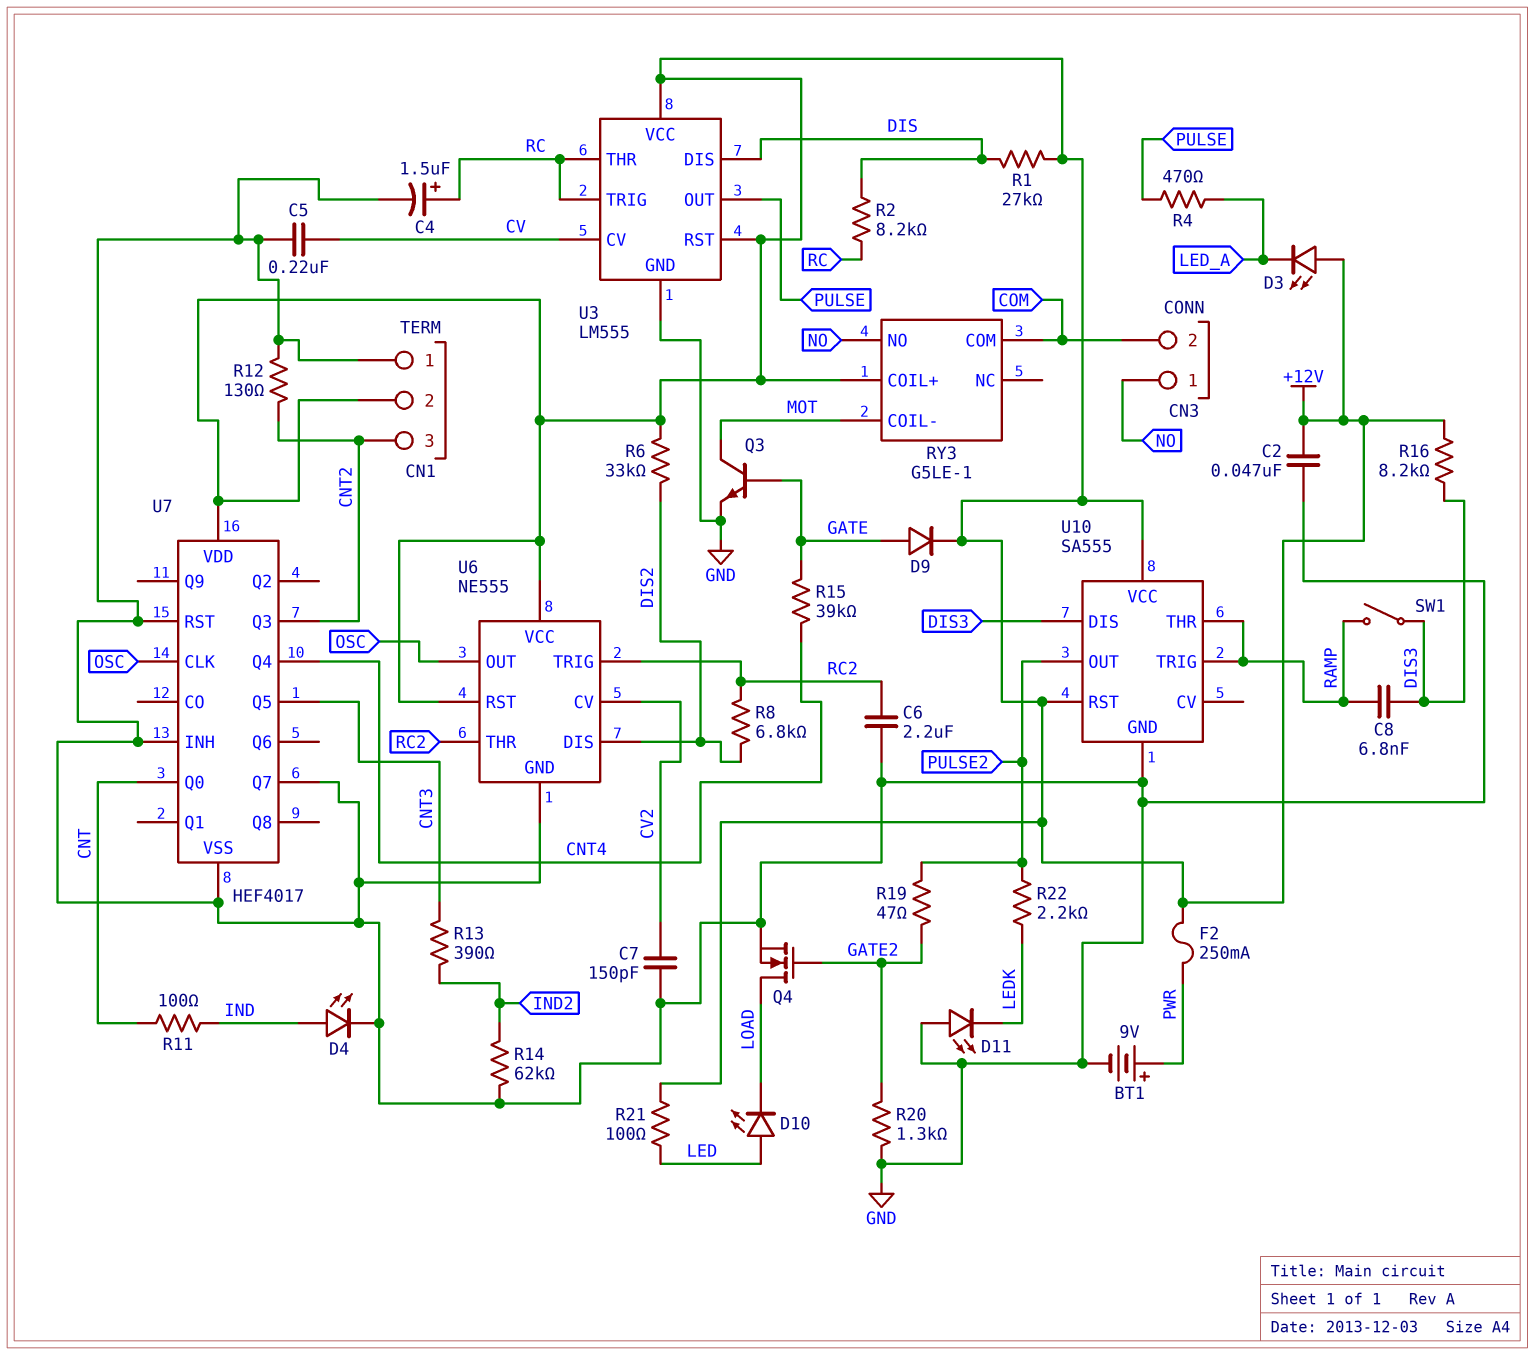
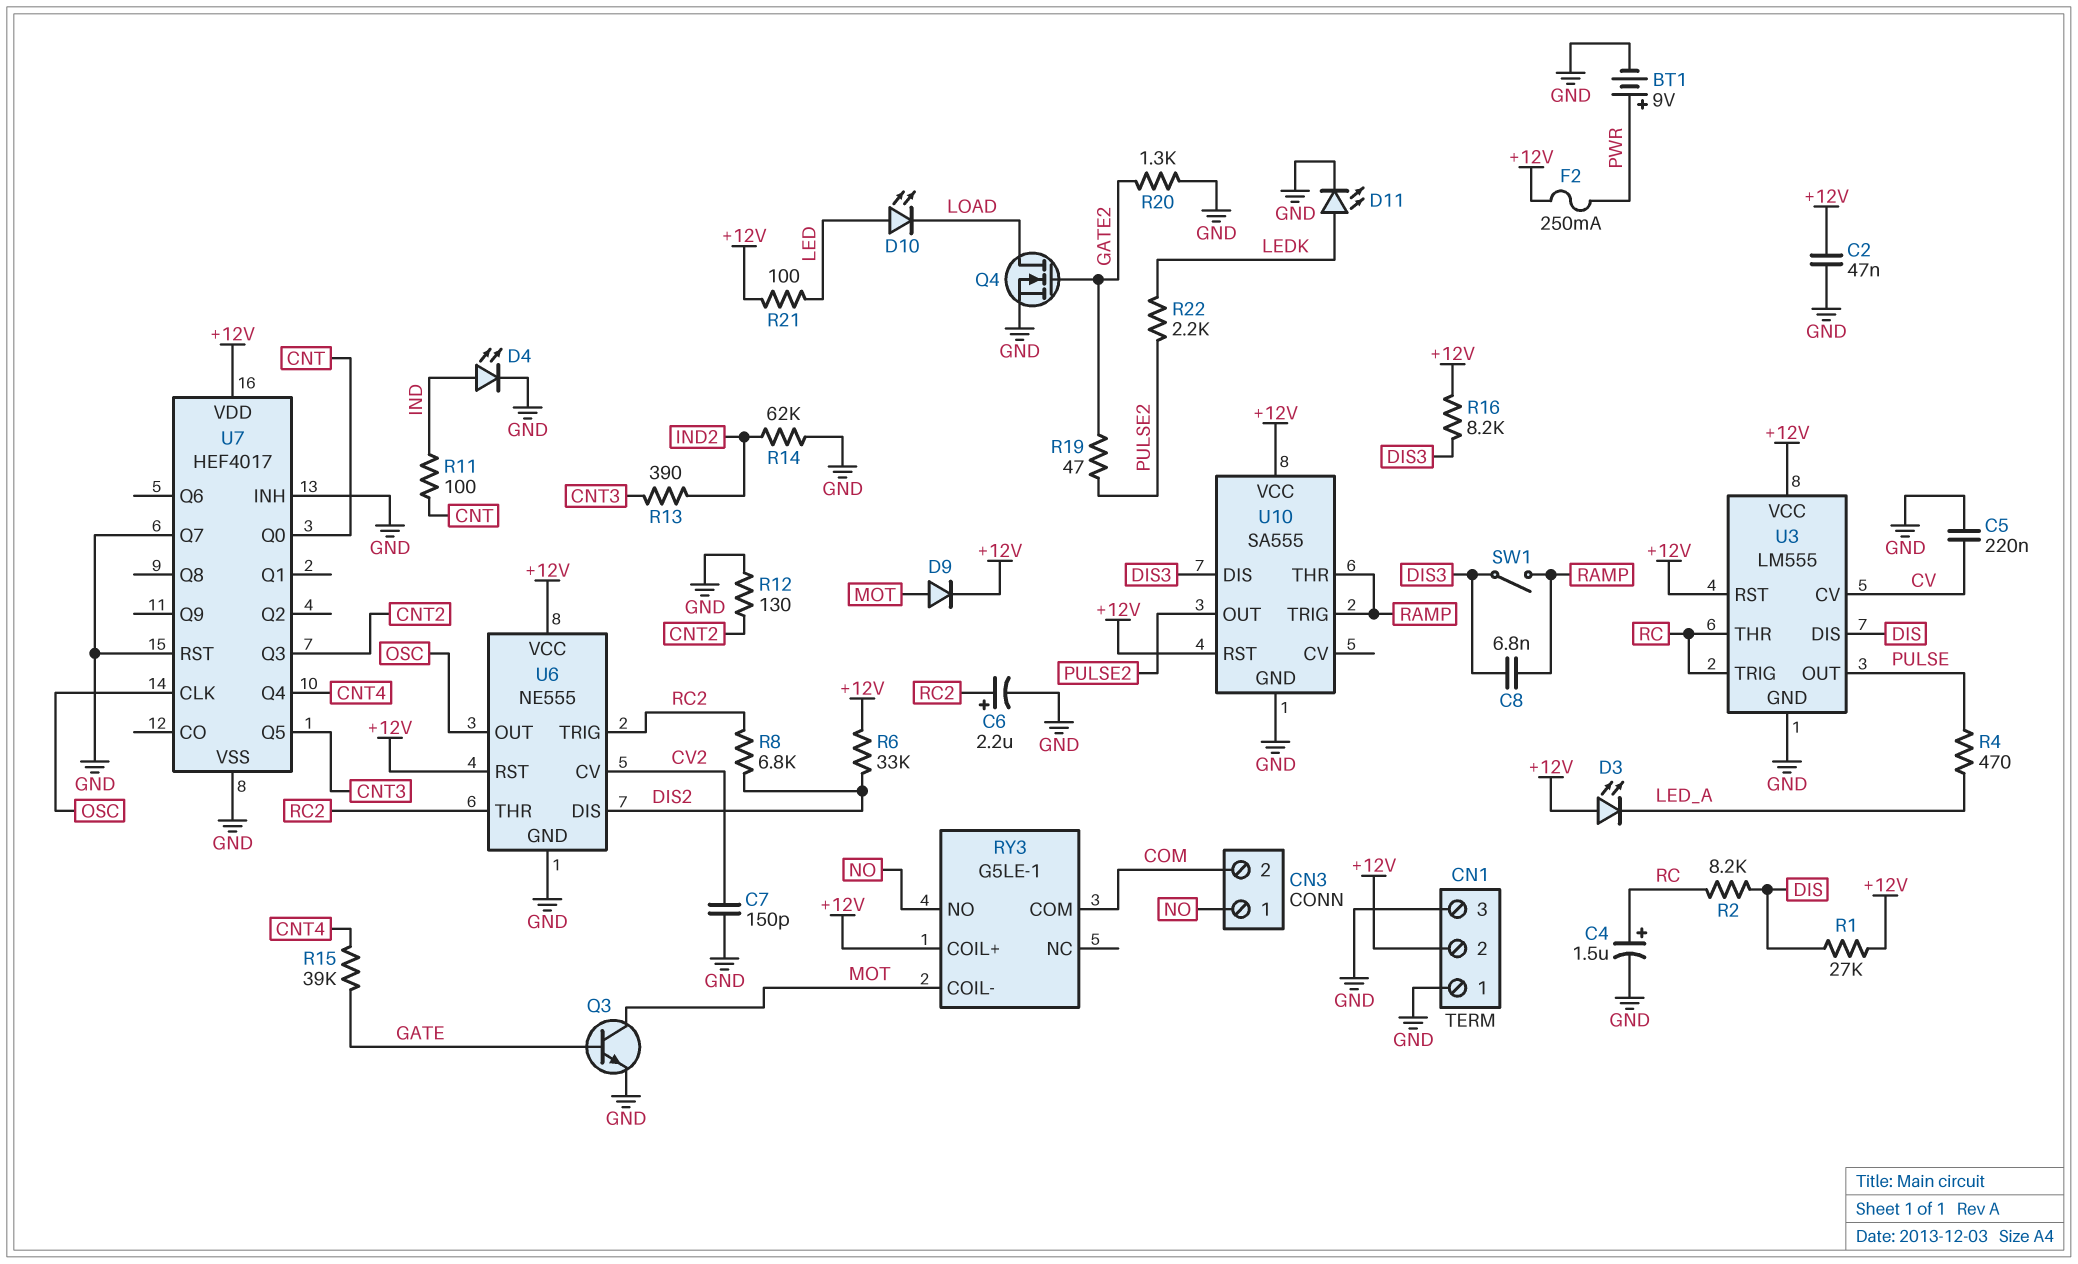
C6: 2.2uF (GND, RC2) -> 2.2uF (plus RC2, minus GND)
CN1 pin 3: CNT2 -> GND
D9: diode (A GATE, K +12V) -> diode (A MOT, K +12V)
D11: LED (A GND, K LEDK) -> LED (A LEDK, K GND)

